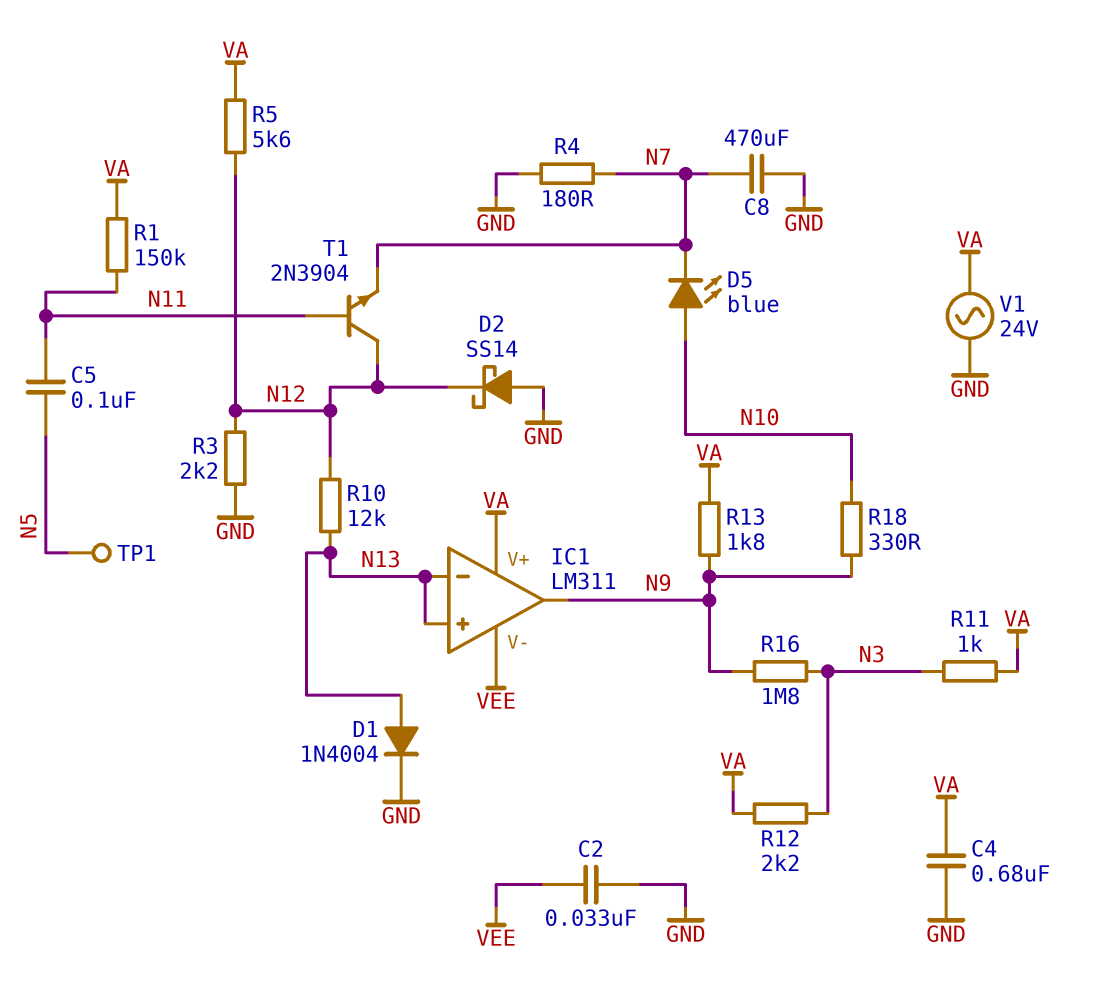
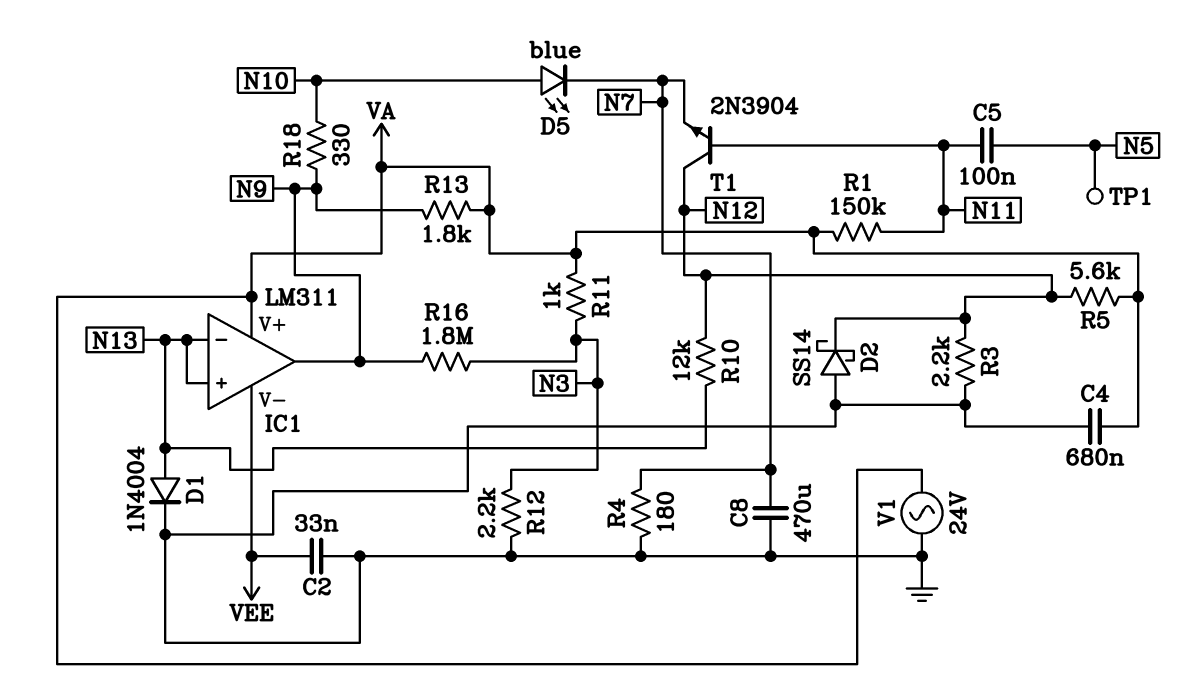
R12: 2.2k (N3, VA) -> 2.2k (GND, N3)

